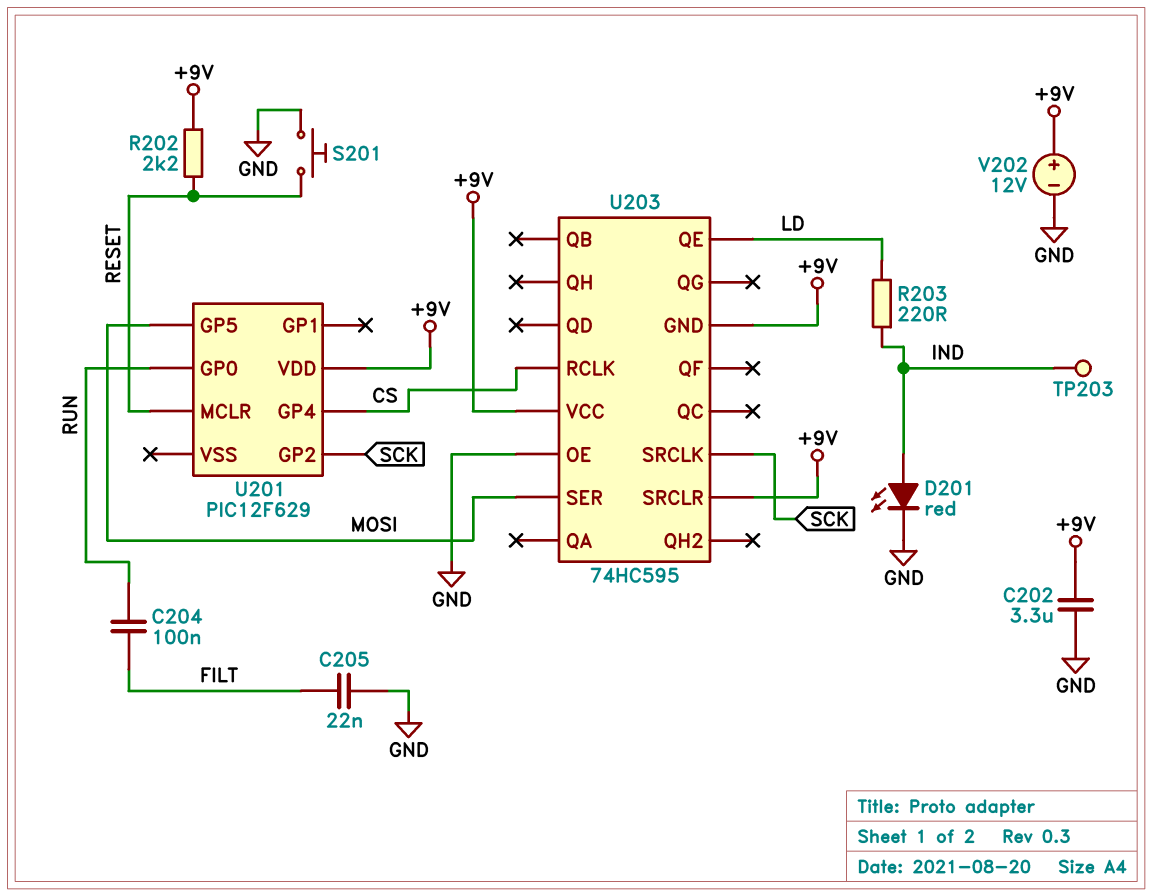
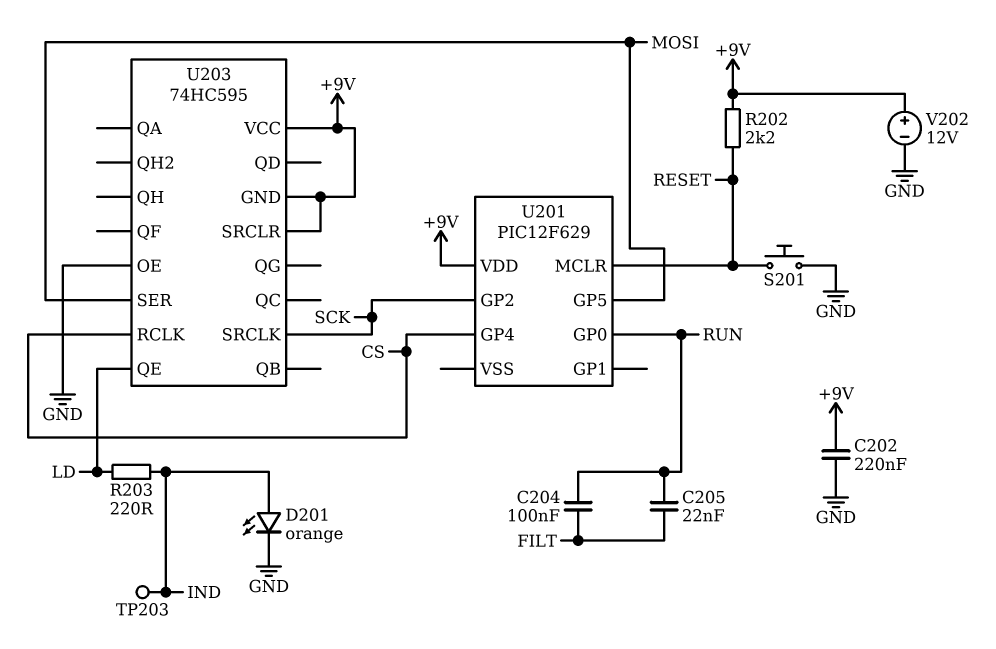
C202: 3.3uF (+9V, GND) -> 220nF (+9V, GND)
C205: 22nF (FILT, GND) -> 22nF (FILT, RUN)
D201: LED red (A IND, K GND) -> LED orange (A IND, K GND)

